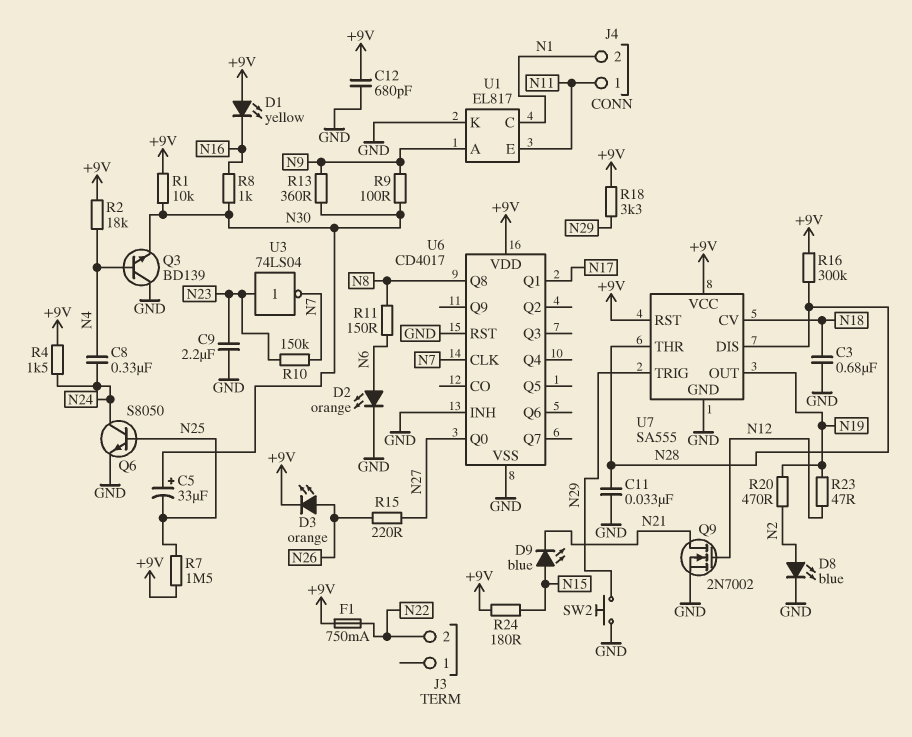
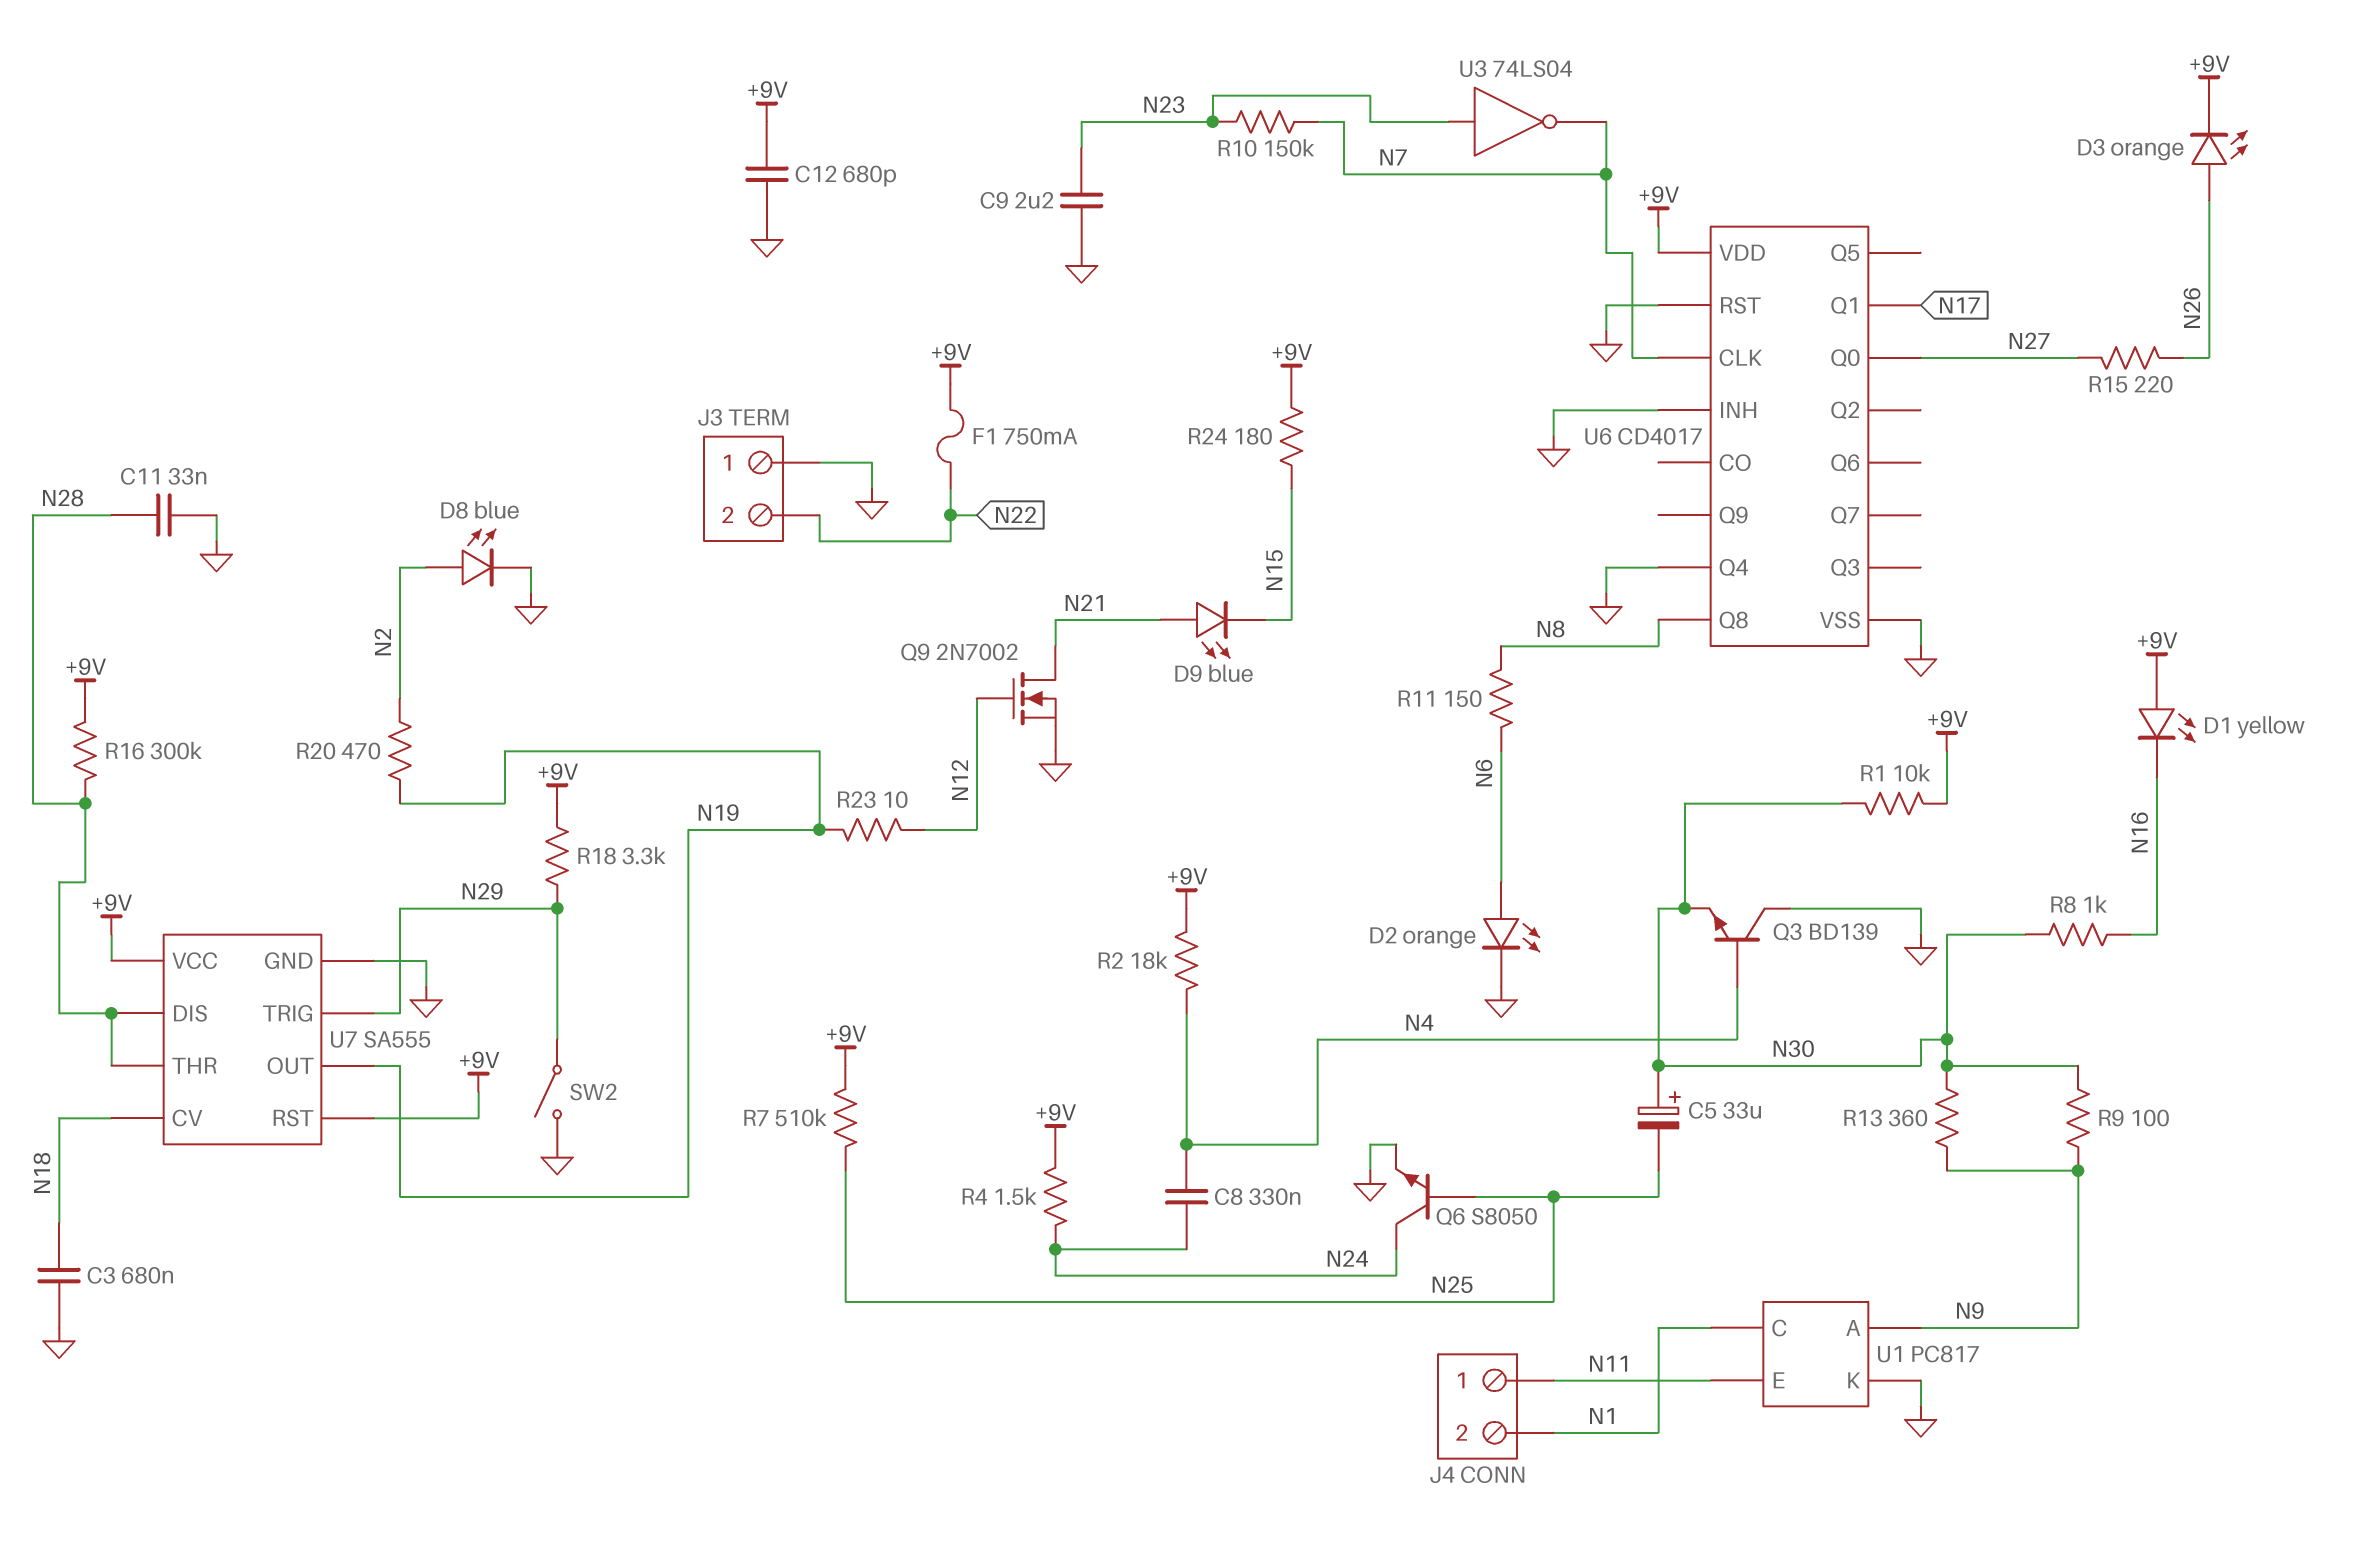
D9: LED blue (A N15, K N21) -> LED blue (A N21, K N15)
J3 pin 1: none -> GND
R7: 1.5M (+9V, N25) -> 510k (+9V, N25)
R23: 47 (N12, N19) -> 10 (N12, N19)
SW2: button (GND, N29) -> switch (GND, N29)
U1: EL817 -> PC817
U6 pin Q4: none -> GND

